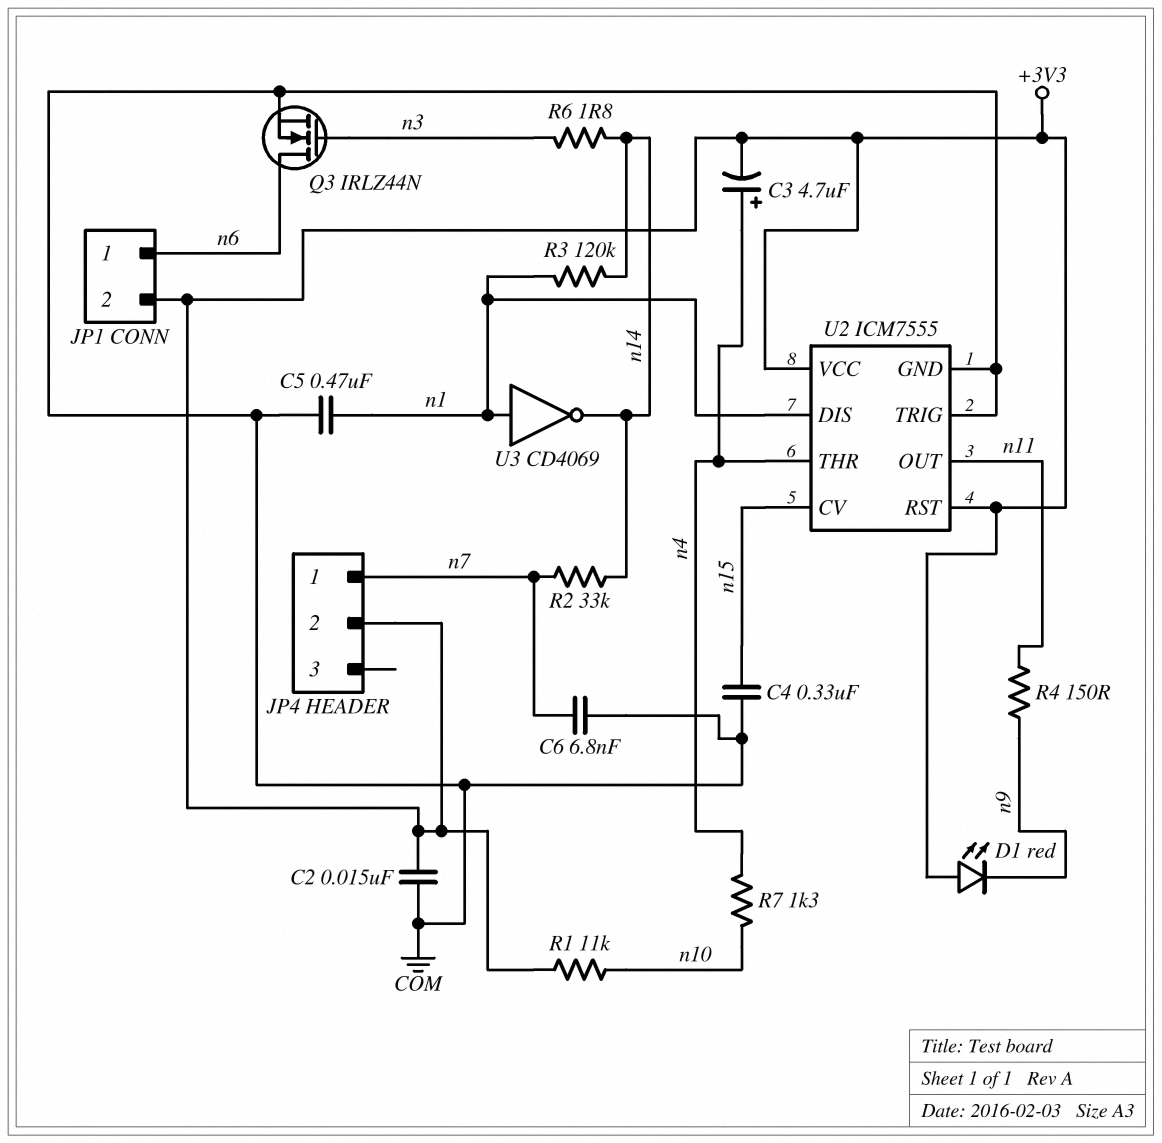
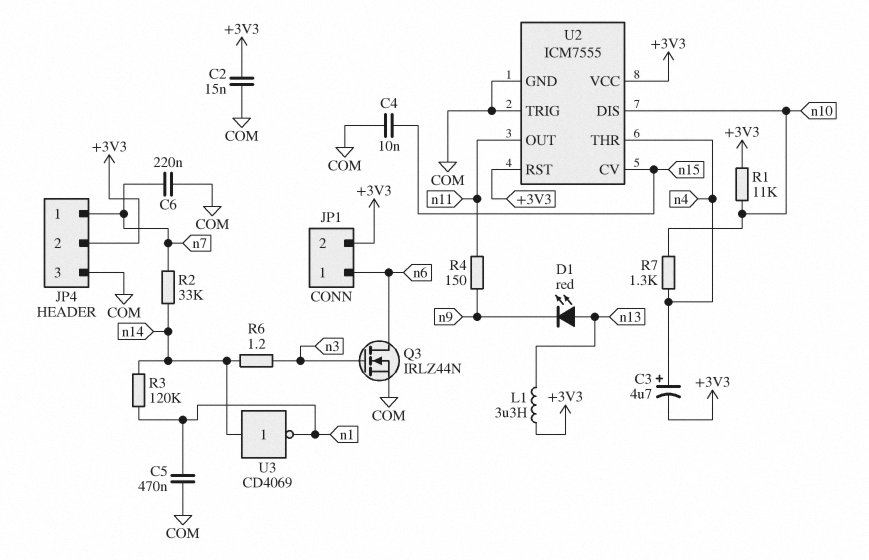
C4: 330nF (COM, n15) -> 10nF (COM, n15)
C6: 6.8nF (COM, n7) -> 220nF (COM, n7)
D1: LED red (A +3V3, K n9) -> LED red (A n13, K n9)
JP4 pin 3: none -> COM
L1: none -> 3.3uH (+3V3, n13)
R6: 1.8 (n3, n14) -> 1.2 (n3, n14)
U2 pin DIS: n1 -> n10
U3: NOT CD4069 (in n1, out n14) -> NOT CD4069 (in n14, out n1)

